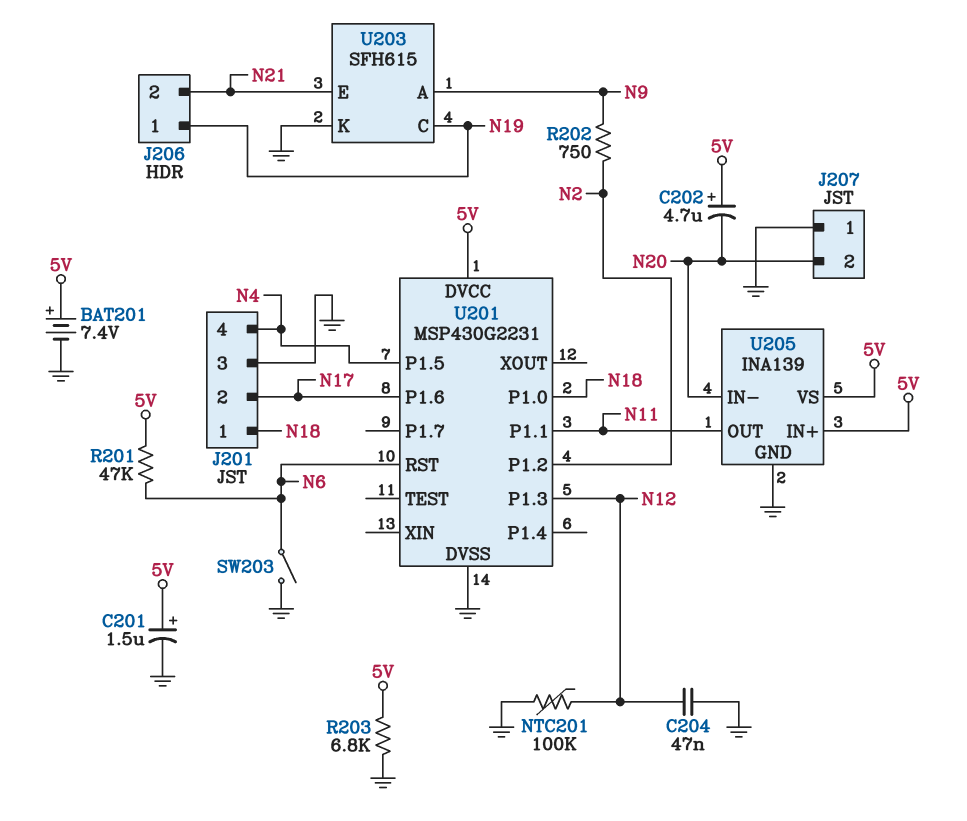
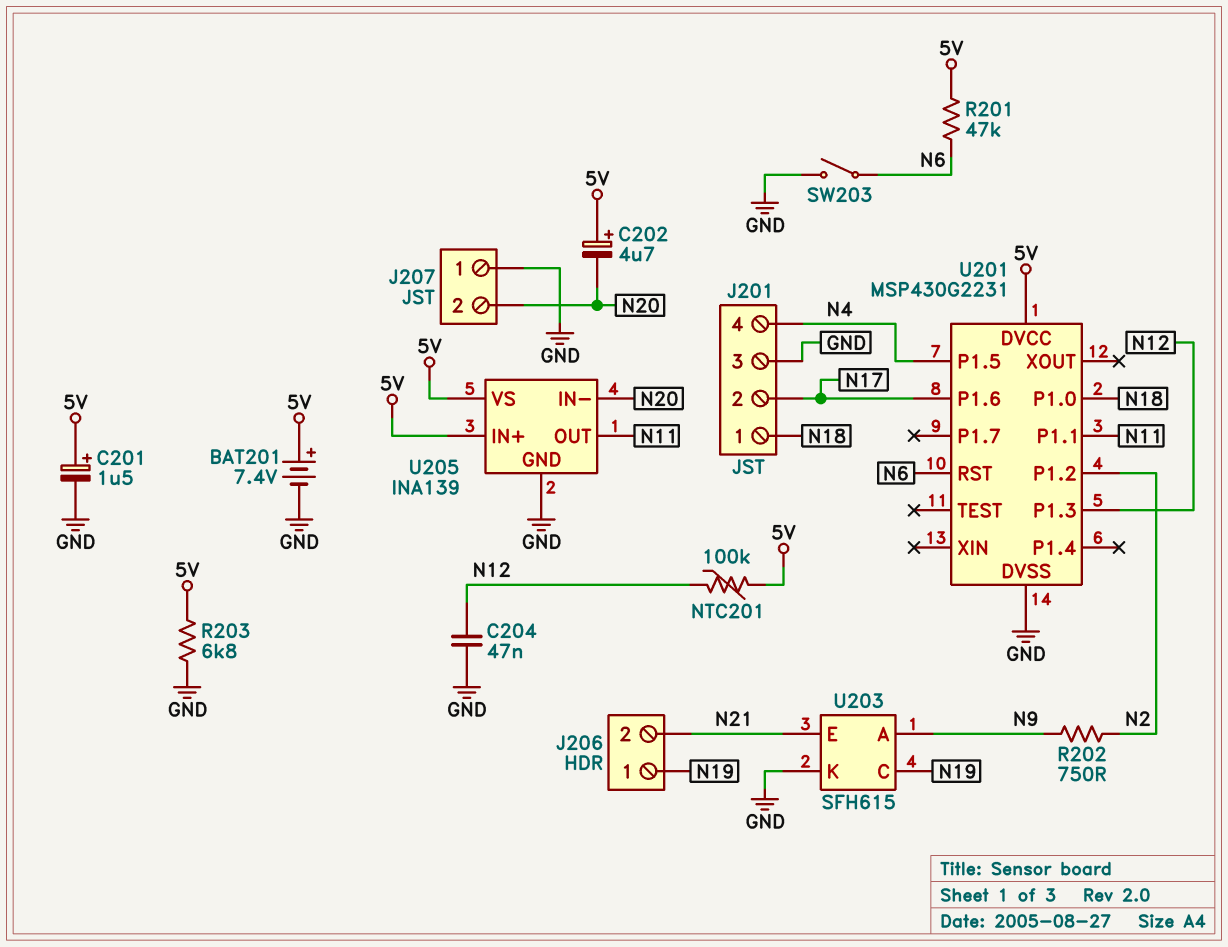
NTC201: 100k (GND, N12) -> 100k (5V, N12)

